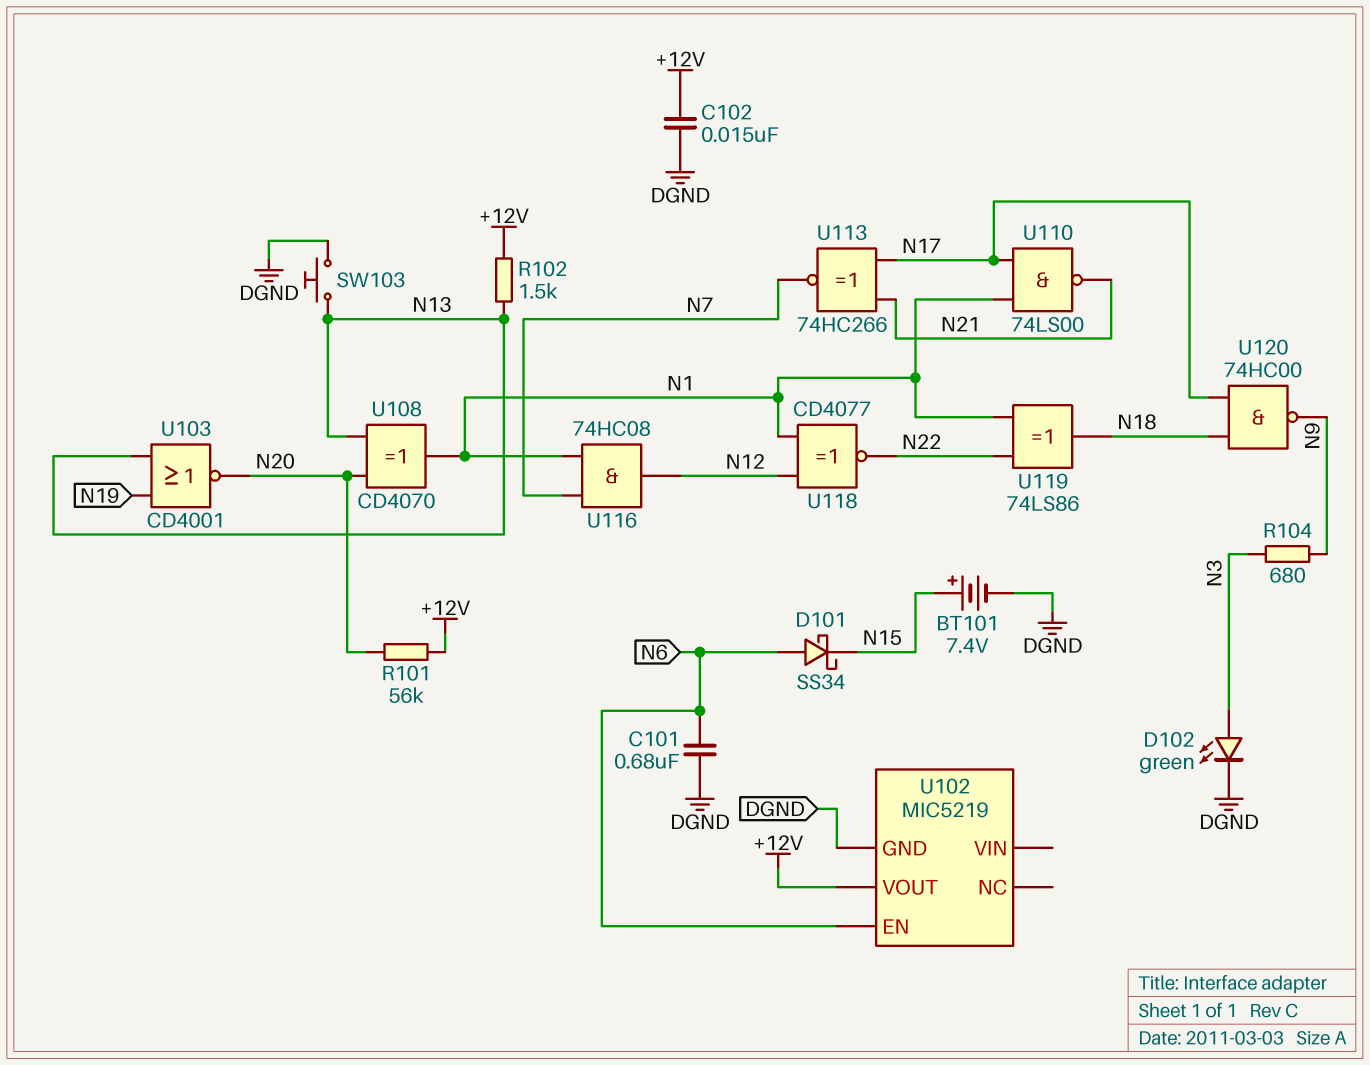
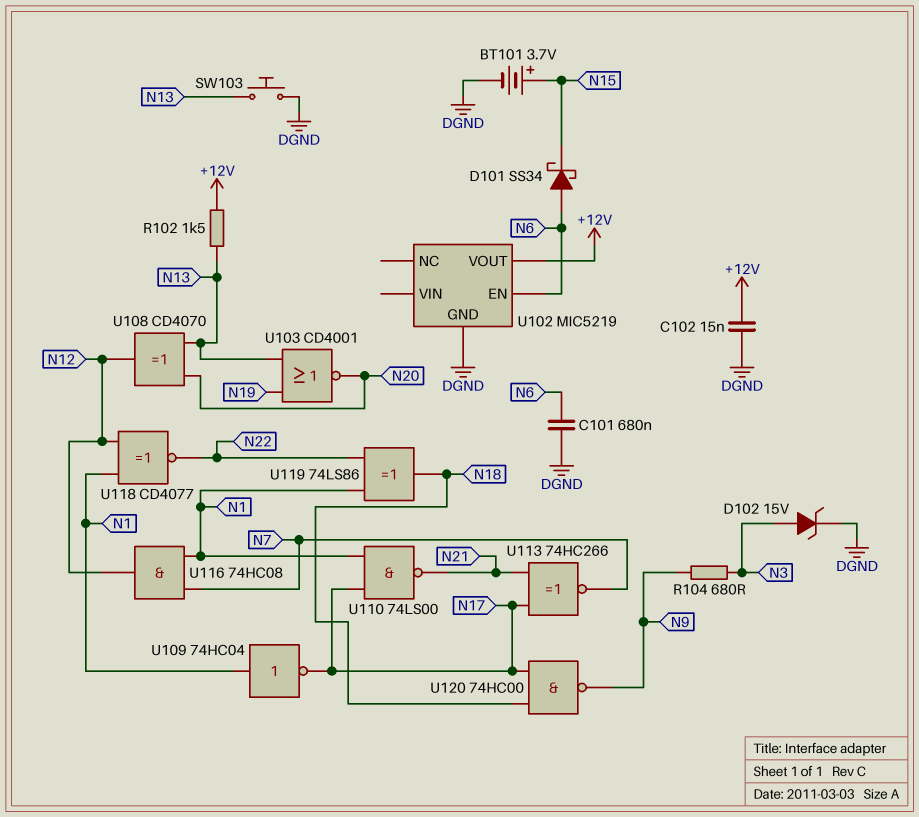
BT101: 7.4V (plus N15, minus DGND) -> 3.7V (plus N15, minus DGND)
D102: LED green (A N3, K DGND) -> zener 15V (A N3, K DGND)
R101: 56k (+12V, N20) -> none
U108: XOR CD4070 (in N13, in N20, out N1) -> XOR CD4070 (in N13, in N20, out N12)
U109: none -> NOT 74HC04 (in N1, out N17)

